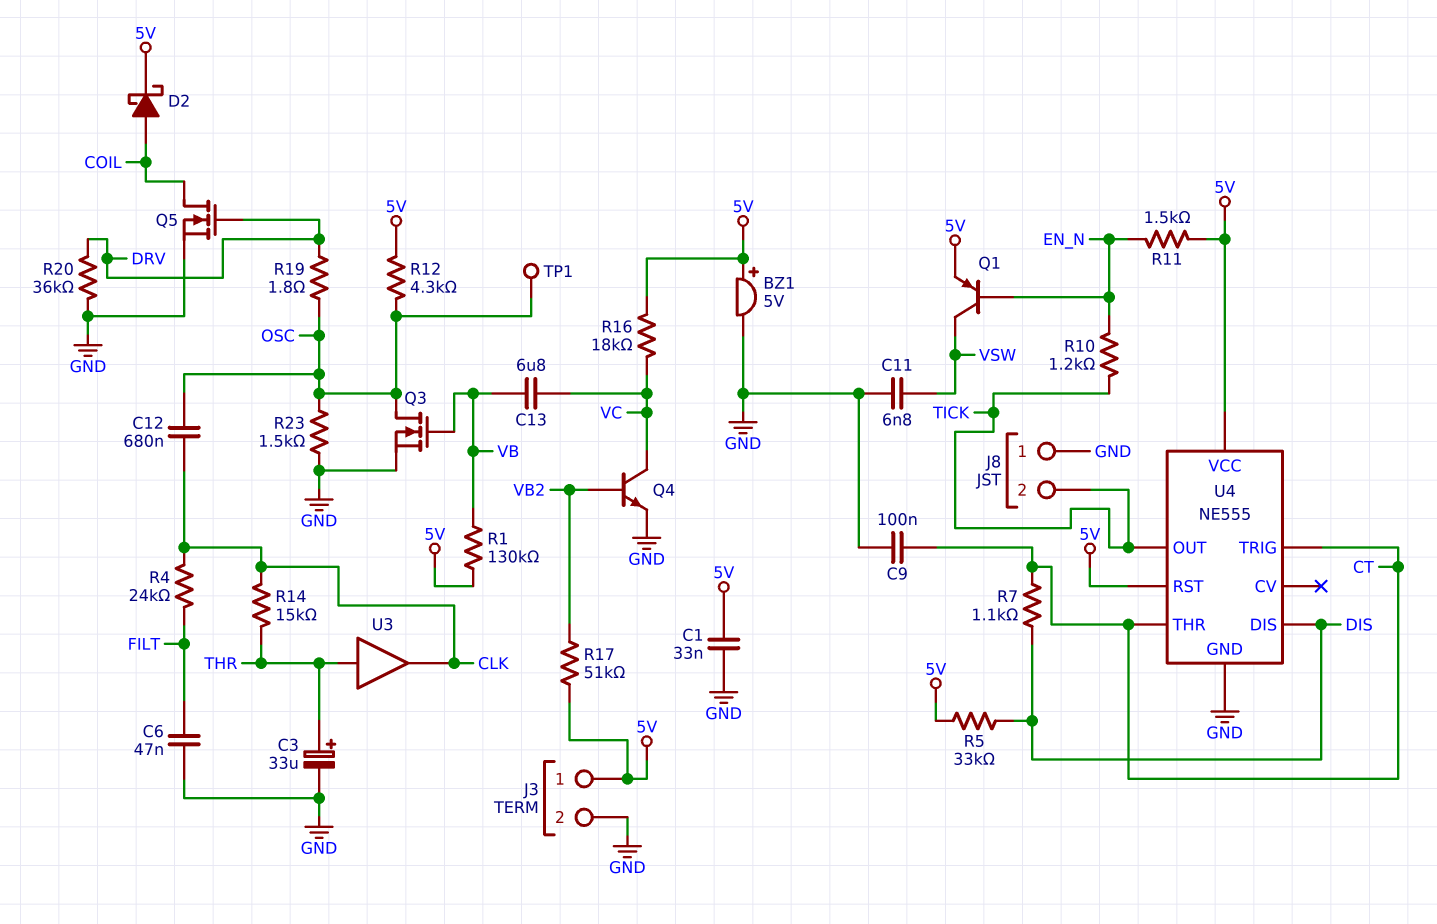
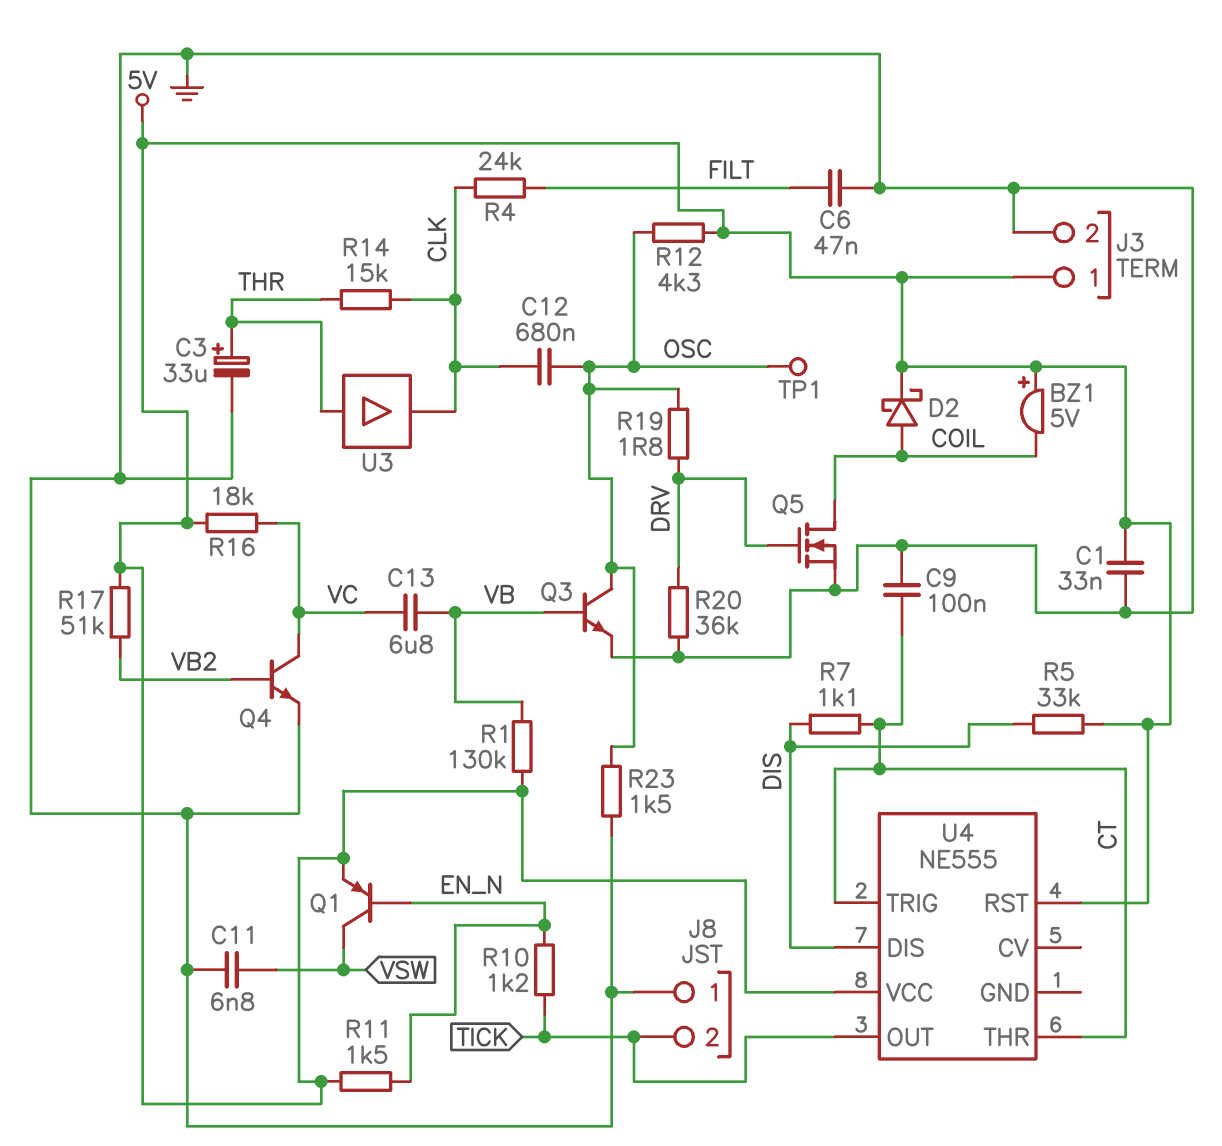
BZ1: buzzer 5V (plus 5V, minus GND) -> buzzer 5V (plus 5V, minus COIL)
Q3: NMOS (G VB, D OSC, S GND) -> NPN (B VB, C OSC, E GND)
U4 pin GND: GND -> none

